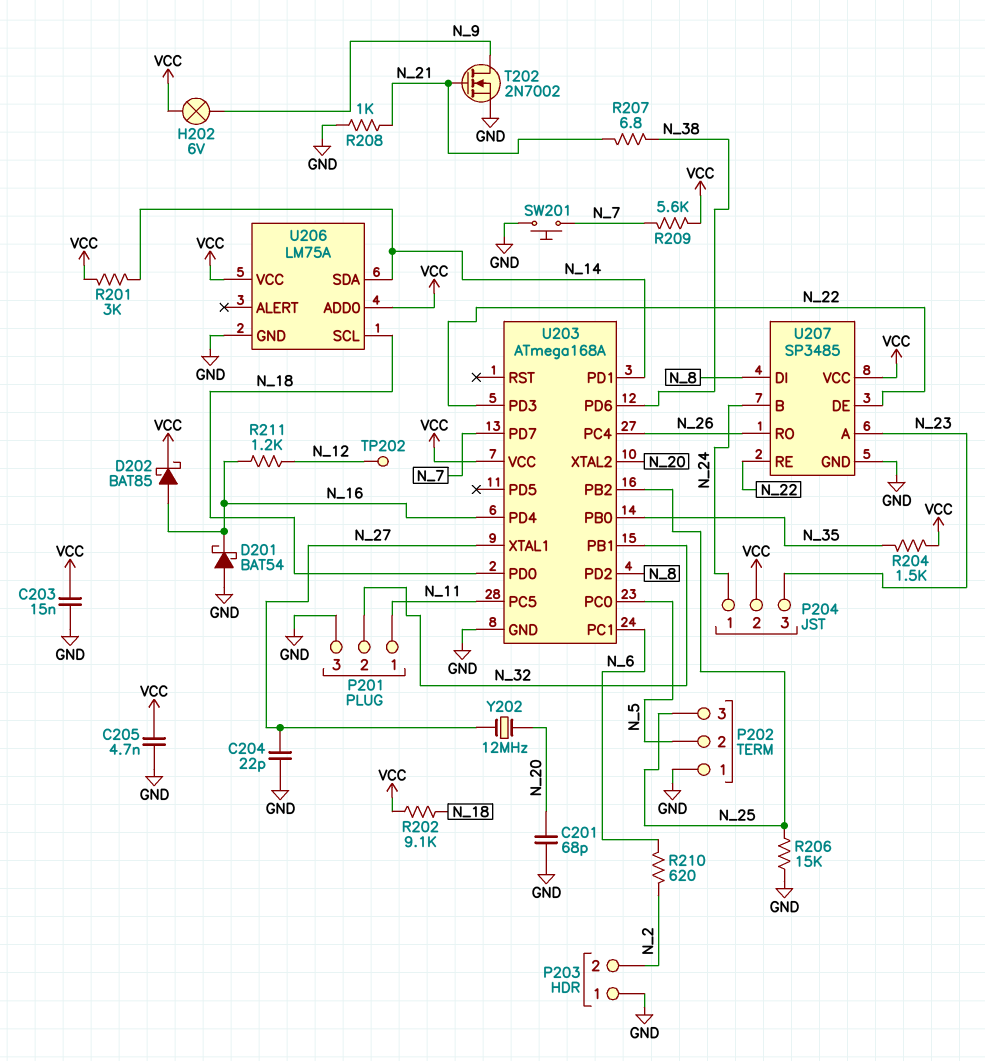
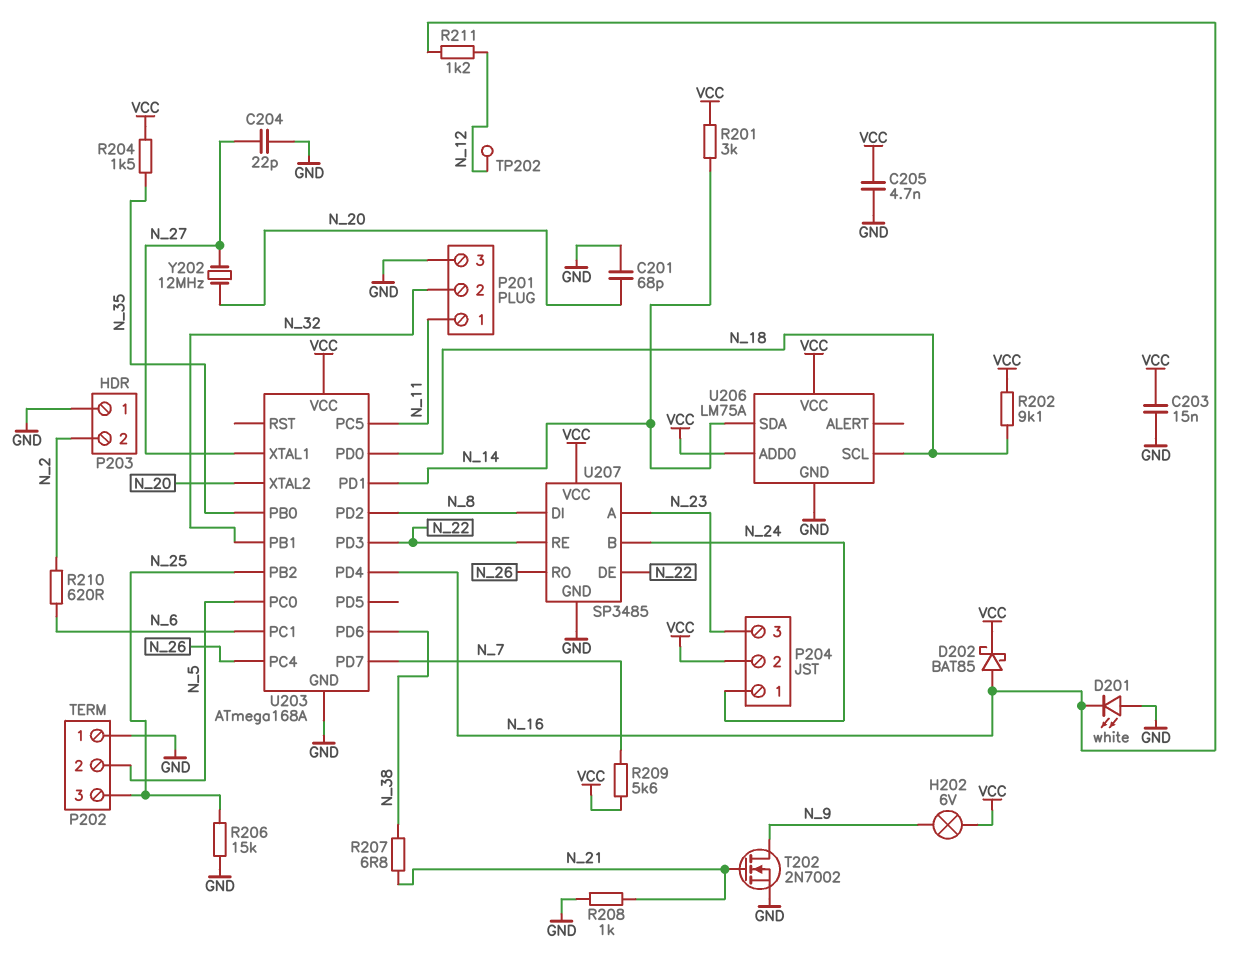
D201: schottky BAT54 (A GND, K N_16) -> LED white (A GND, K N_16)
SW201: button (GND, N_7) -> none

